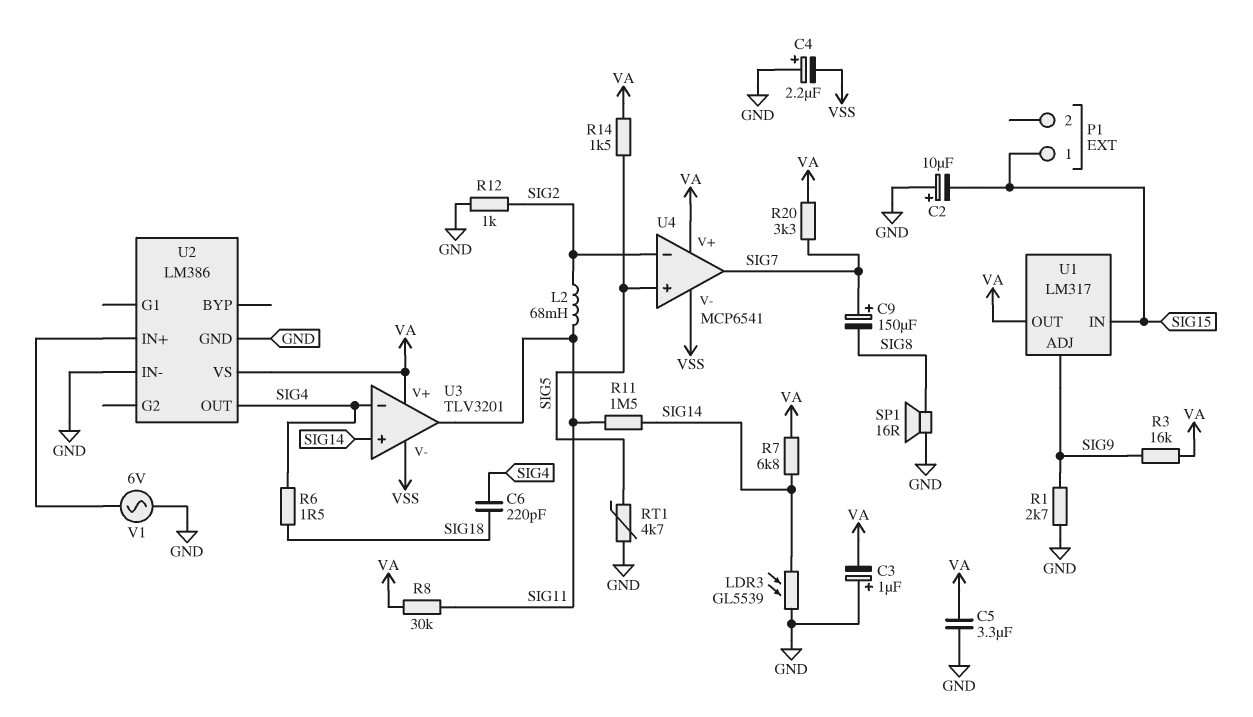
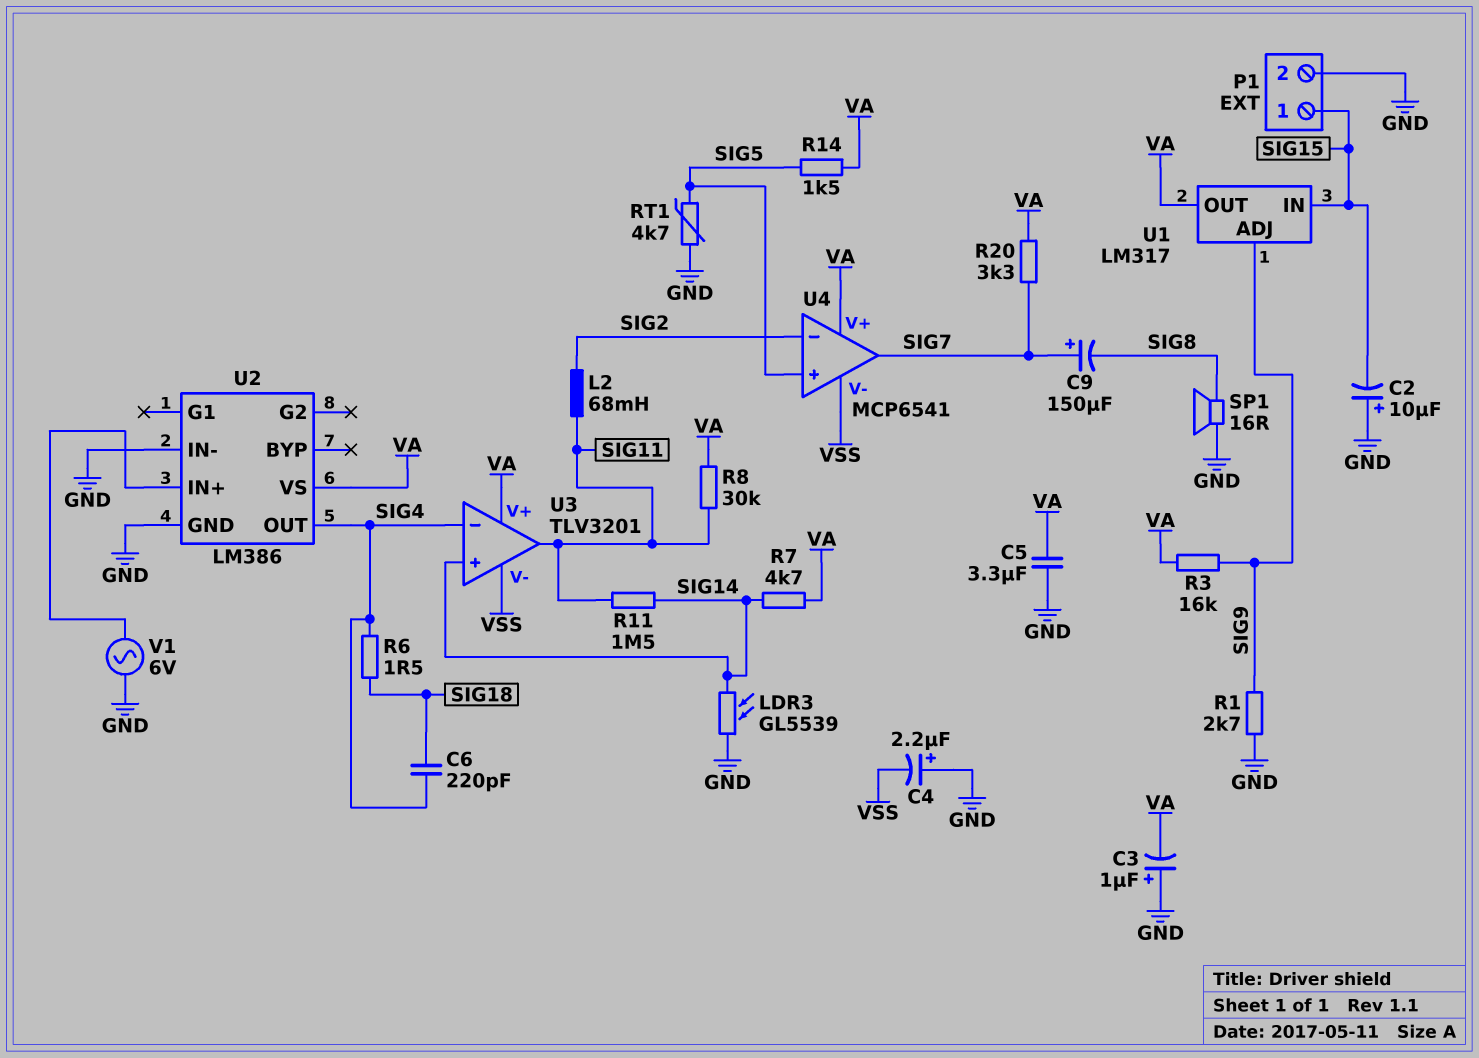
P1 pin 2: none -> GND
R7: 6.8k (SIG14, VA) -> 4.7k (SIG14, VA)
R12: 1k (GND, SIG2) -> none

